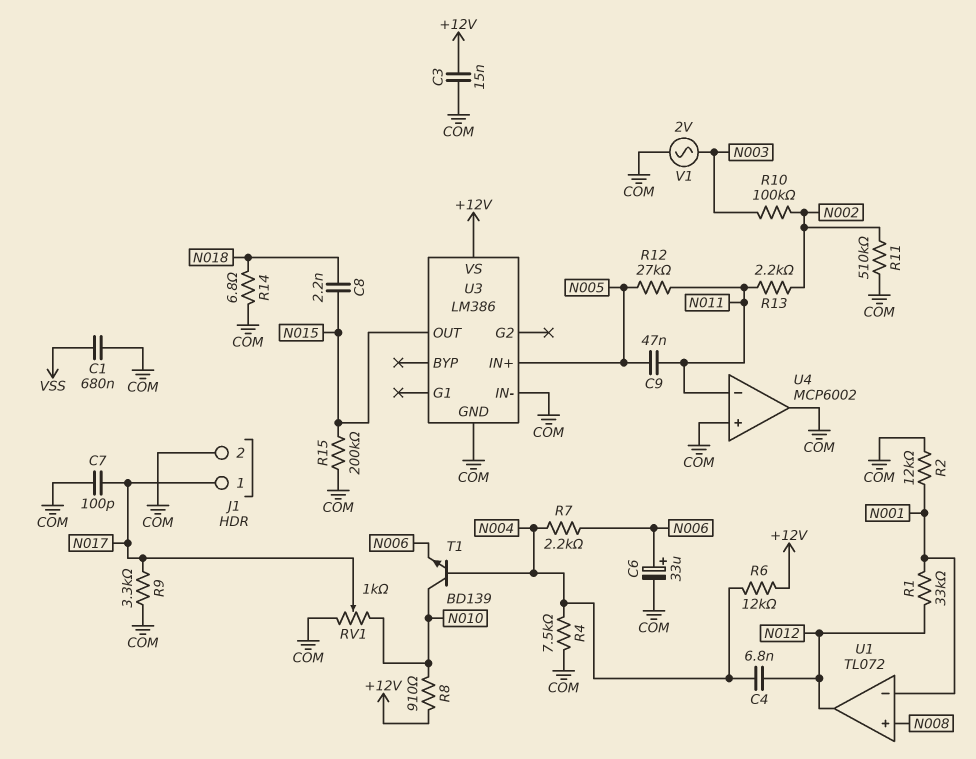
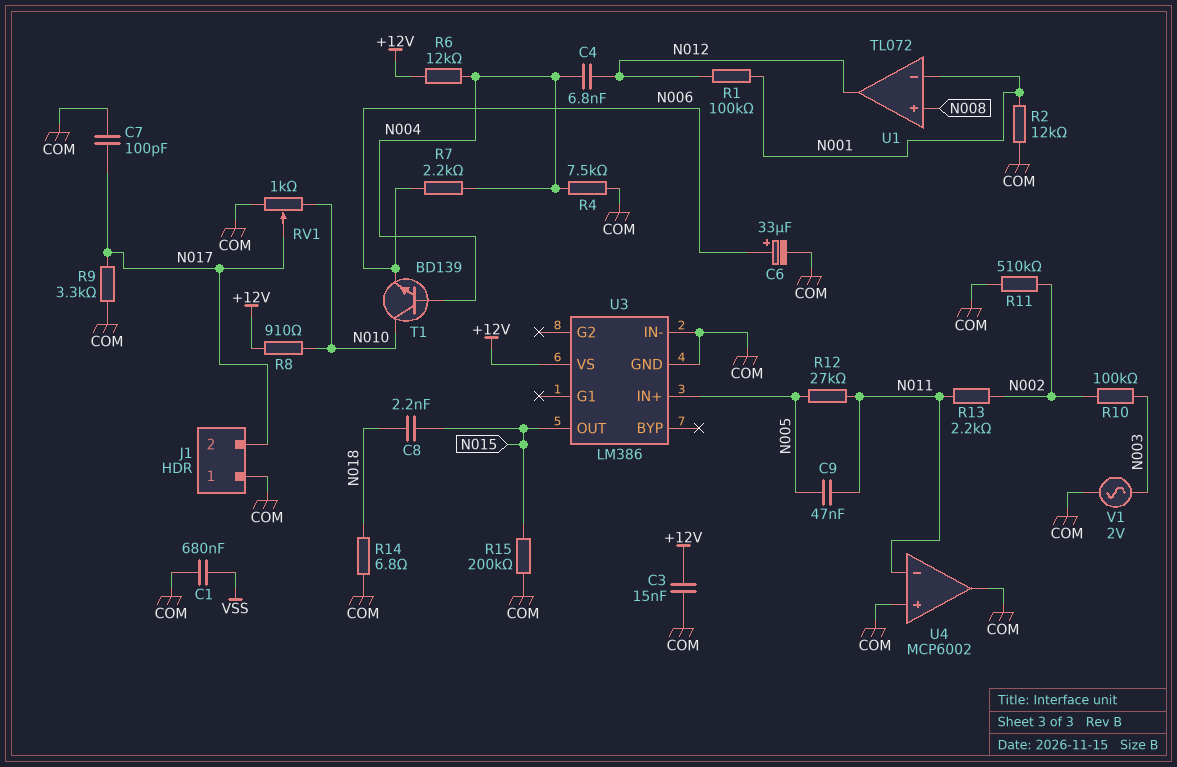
J1 pin 1: N017 -> COM
J1 pin 2: COM -> N017
R1: 33k (N001, N012) -> 100k (N001, N012)

